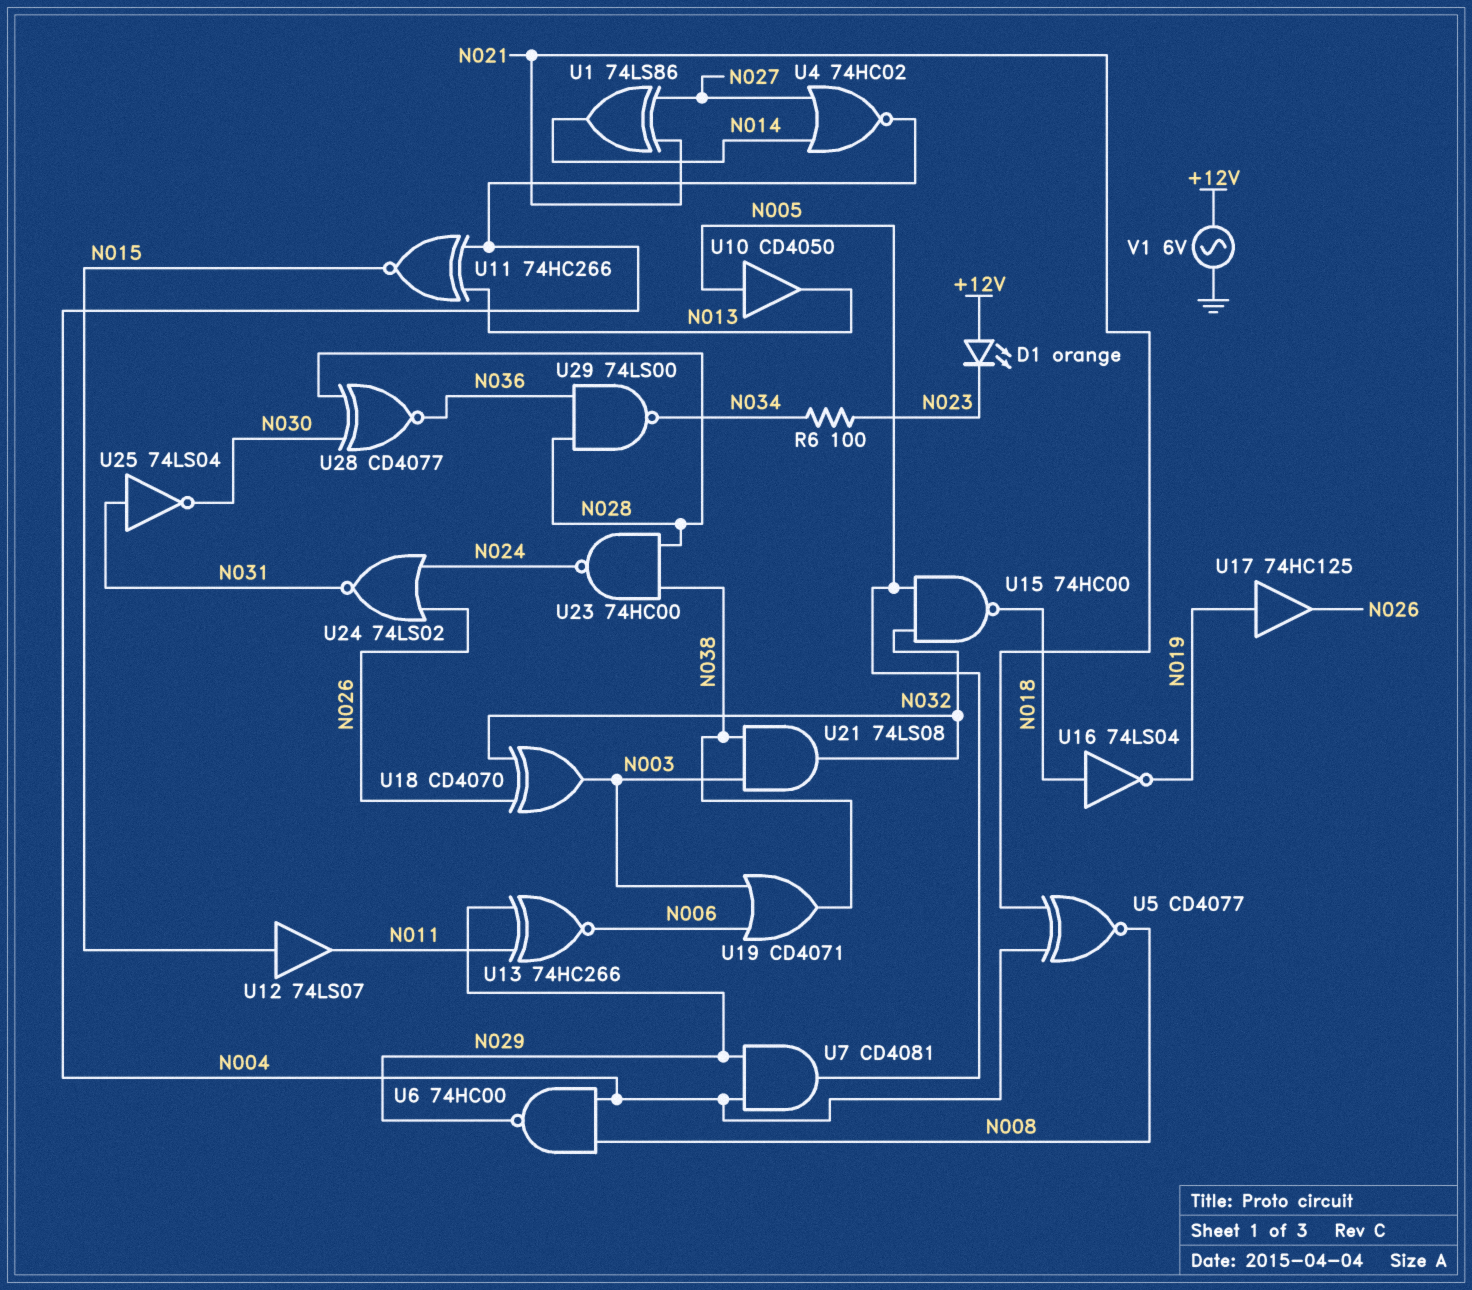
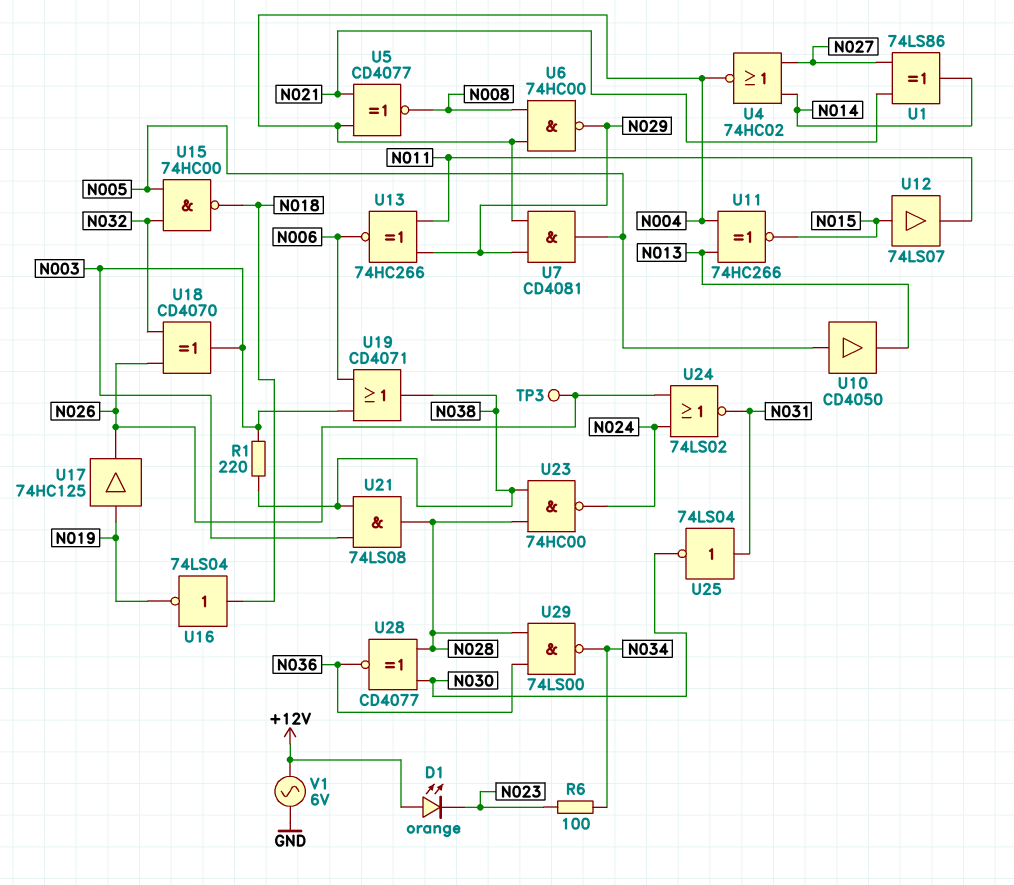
R1: none -> 220 (N003, N038)
TP3: none -> test point (N026)
U21: AND 74LS08 (in N003, in N038, out N032) -> AND 74LS08 (in N003, in N038, out N028)

